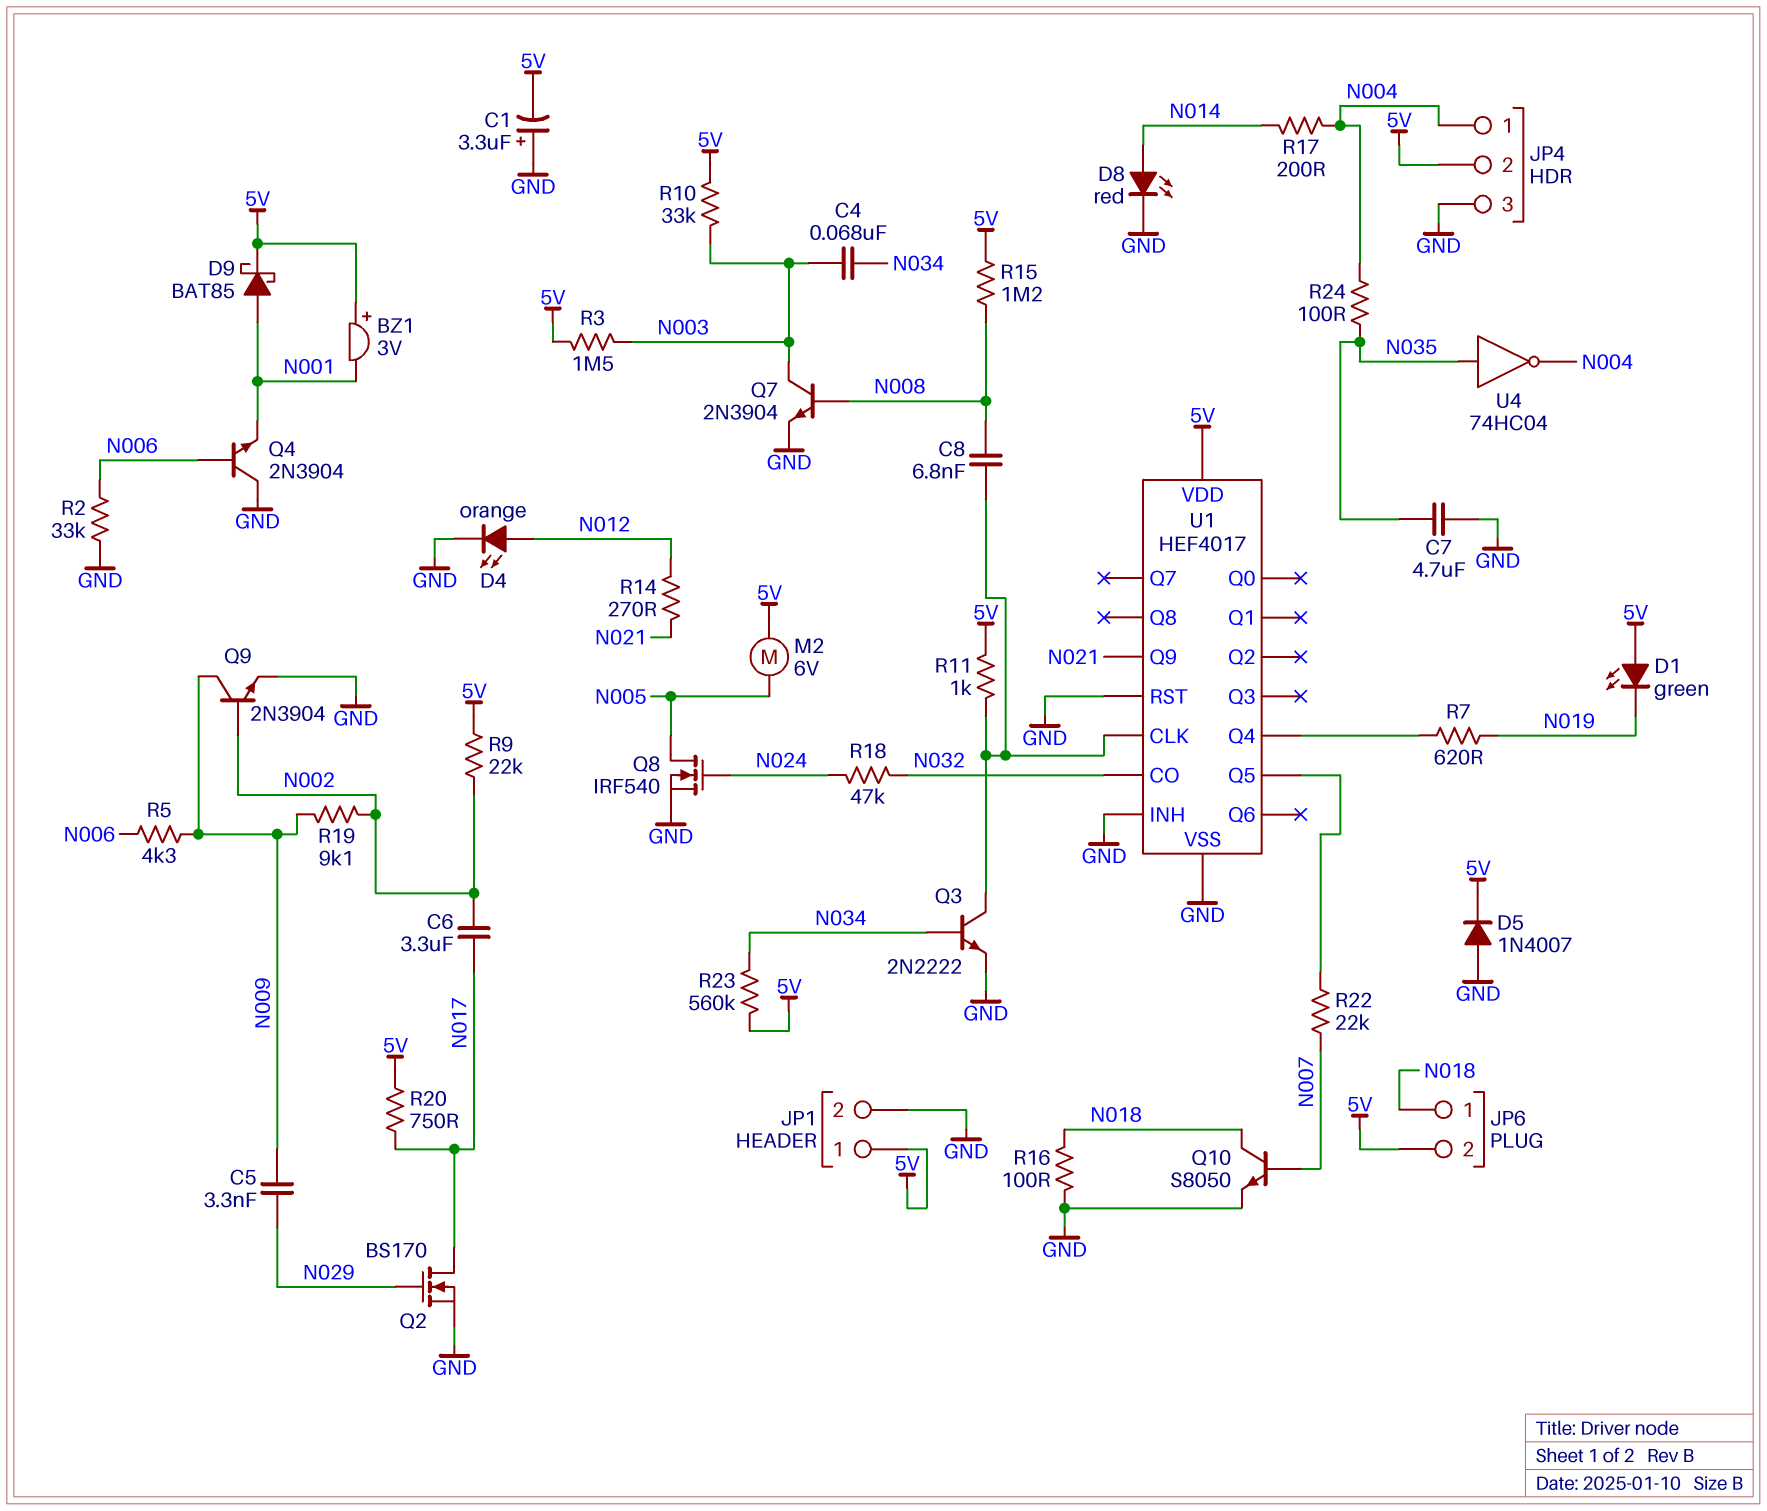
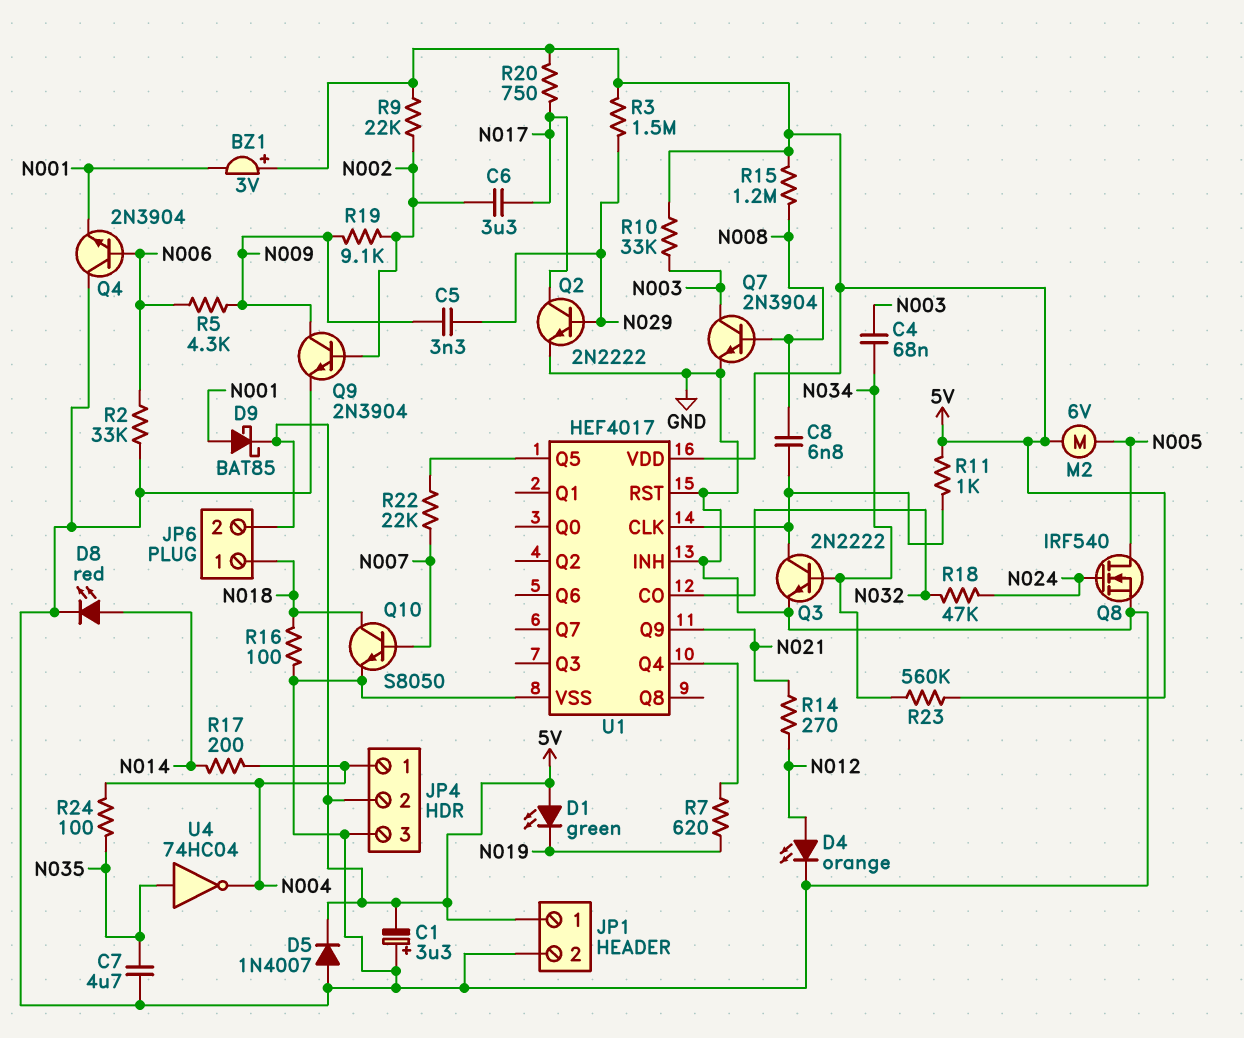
Q2: NMOS BS170 (G N029, D N017, S GND) -> NPN 2N2222 (B N029, C N017, E GND)
R3: 1.5M (5V, N003) -> 1.5M (5V, N029)

